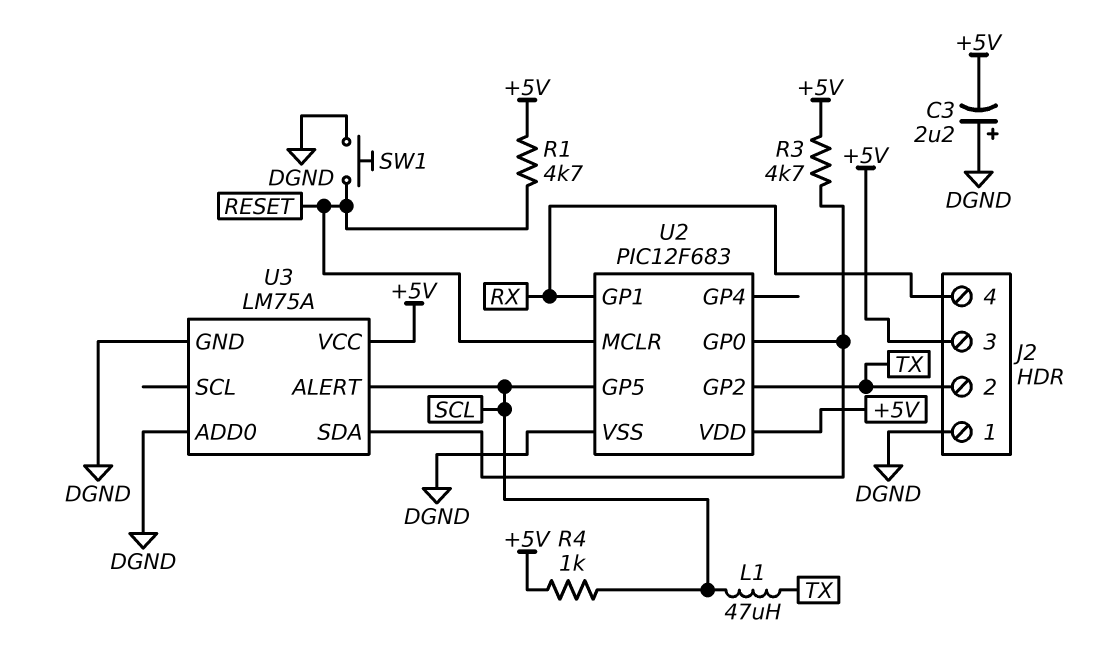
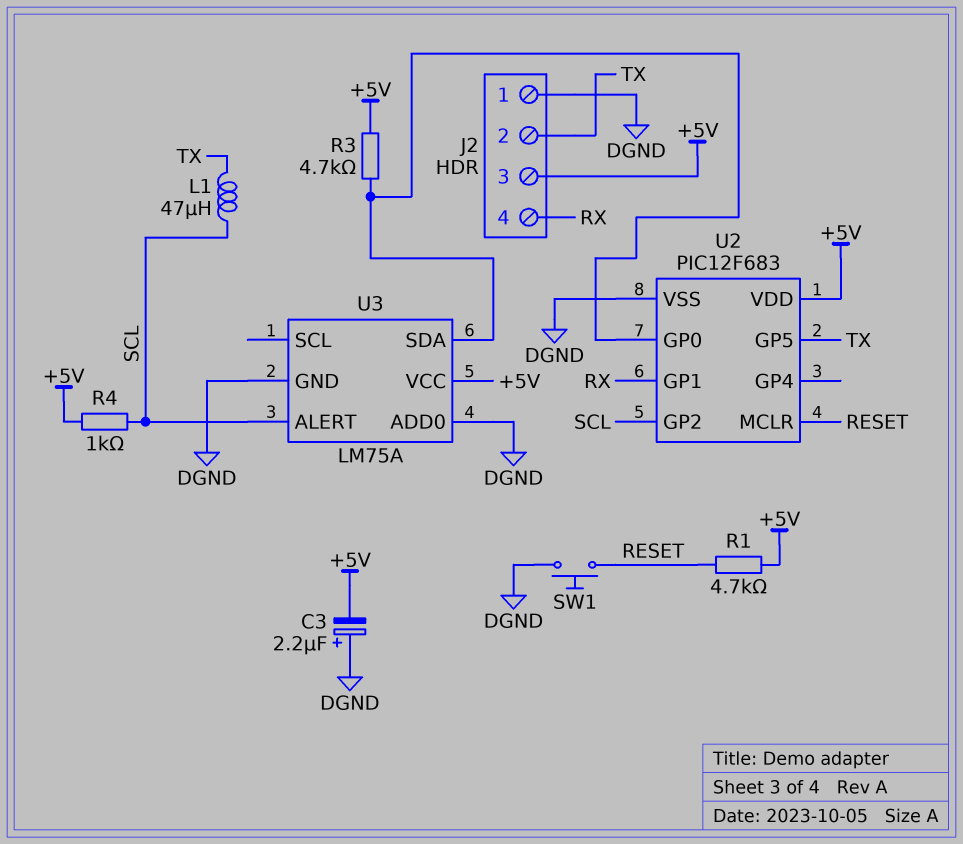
U2 pin GP2: TX -> SCL
U2 pin GP5: SCL -> TX

